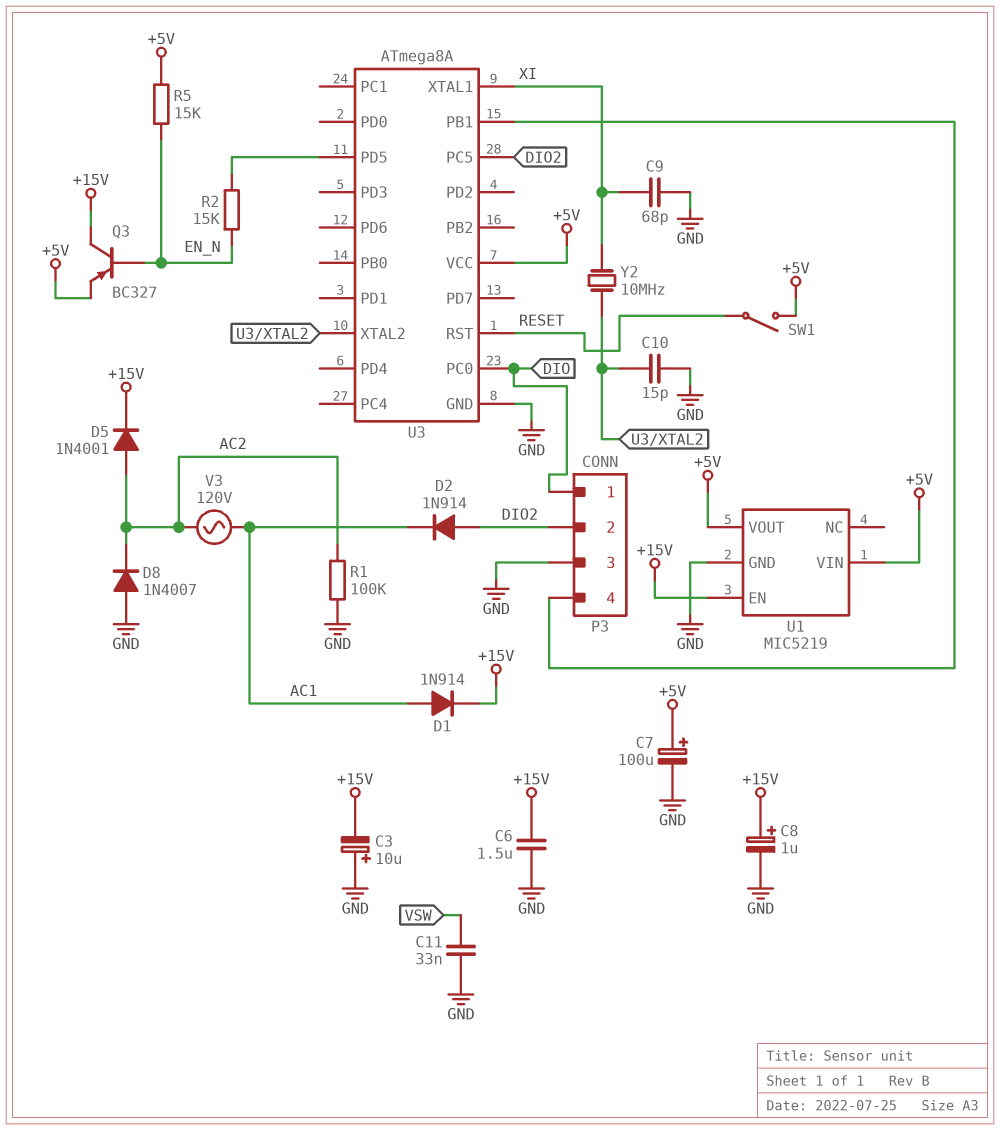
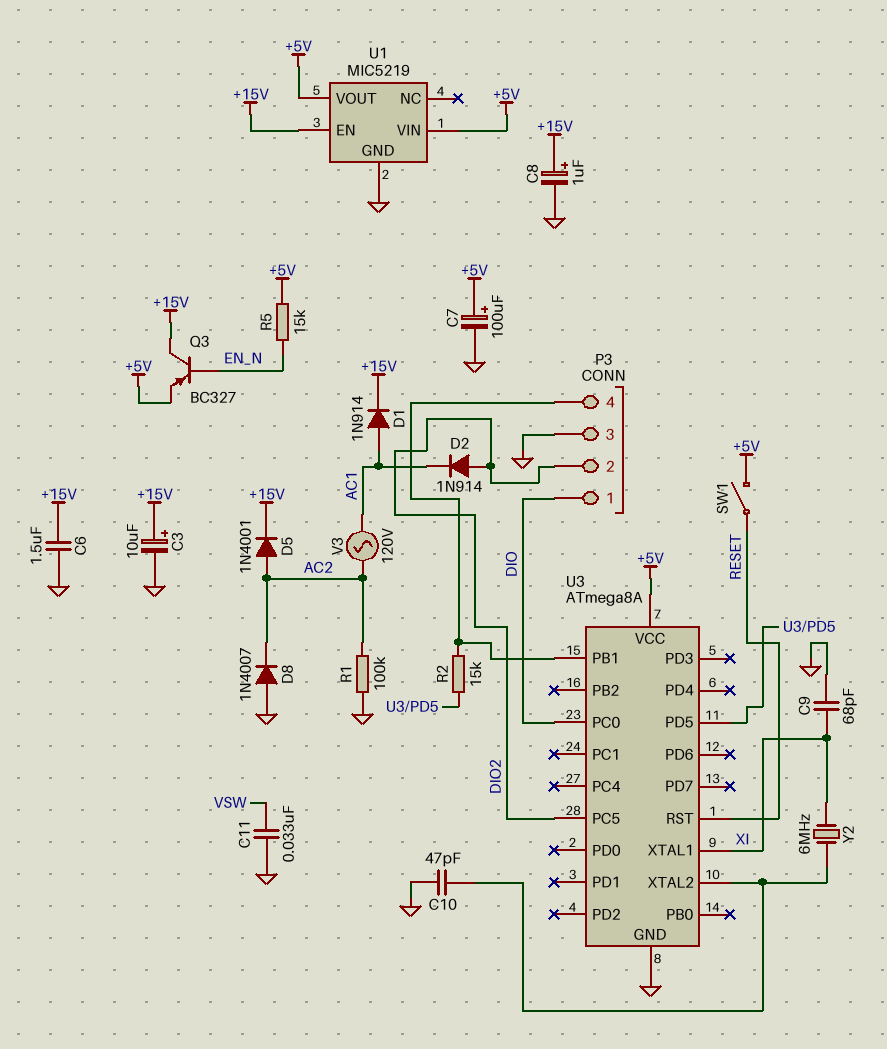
C3: 10uF (plus GND, minus +15V) -> 10uF (plus +15V, minus GND)
C10: 15pF (GND, U3/XTAL2) -> 47pF (GND, U3/XTAL2)
R2: 15k (EN_N, U3/PD5) -> 15k (P3/4, U3/PD5)
Y2: 10MHz (U3/XTAL2, XI) -> 6MHz (U3/XTAL2, XI)

